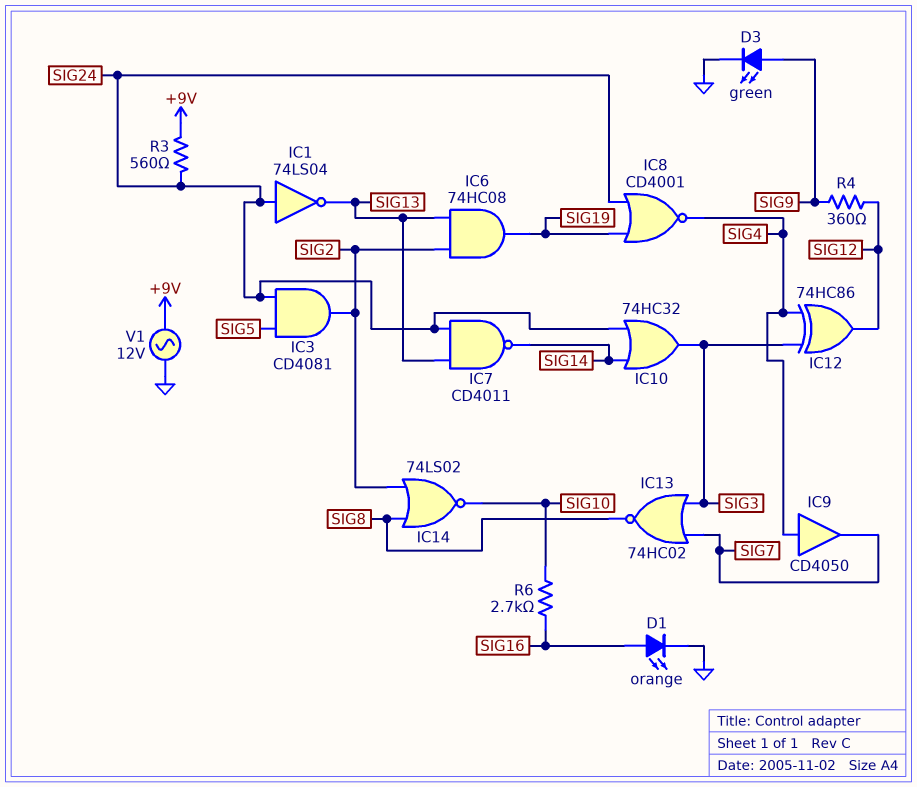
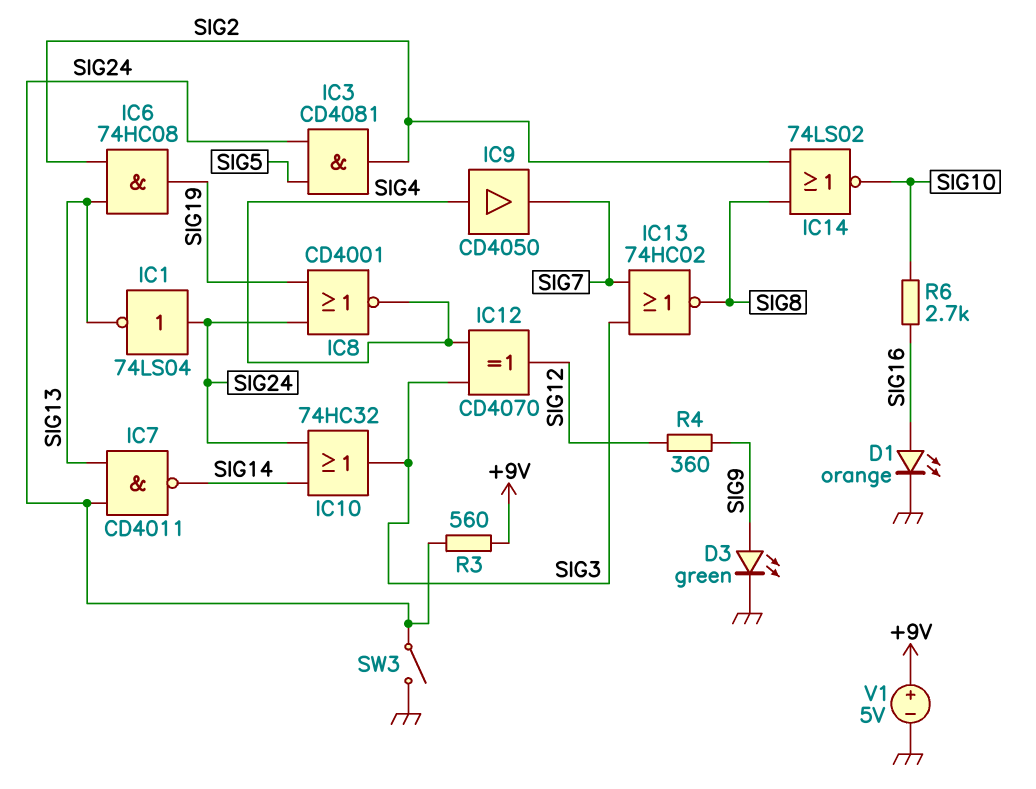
IC12: XOR 74HC86 (in SIG3, in SIG4, out SIG12) -> XOR CD4070 (in SIG3, in SIG4, out SIG12)
SW3: none -> switch (GND, SIG24)
V1: AC 12V (+9V, GND) -> 5V (plus +9V, minus GND)

